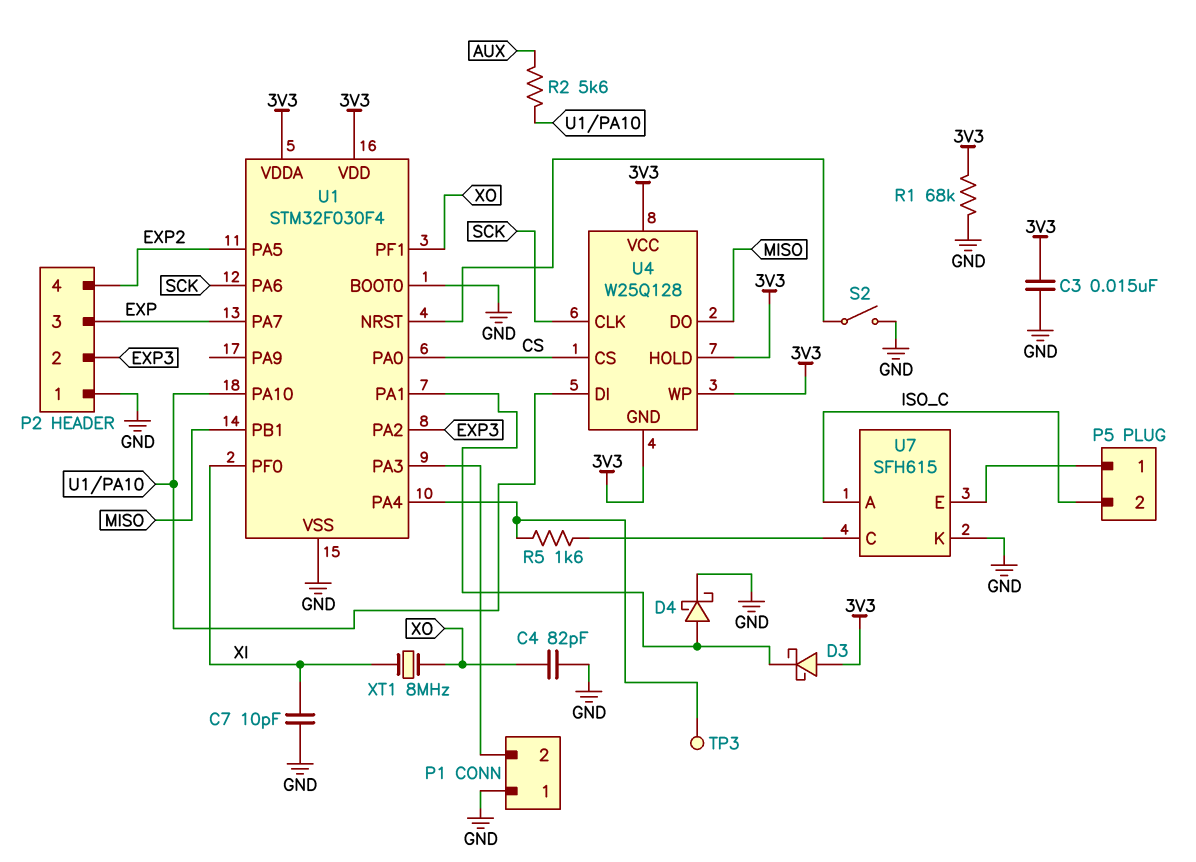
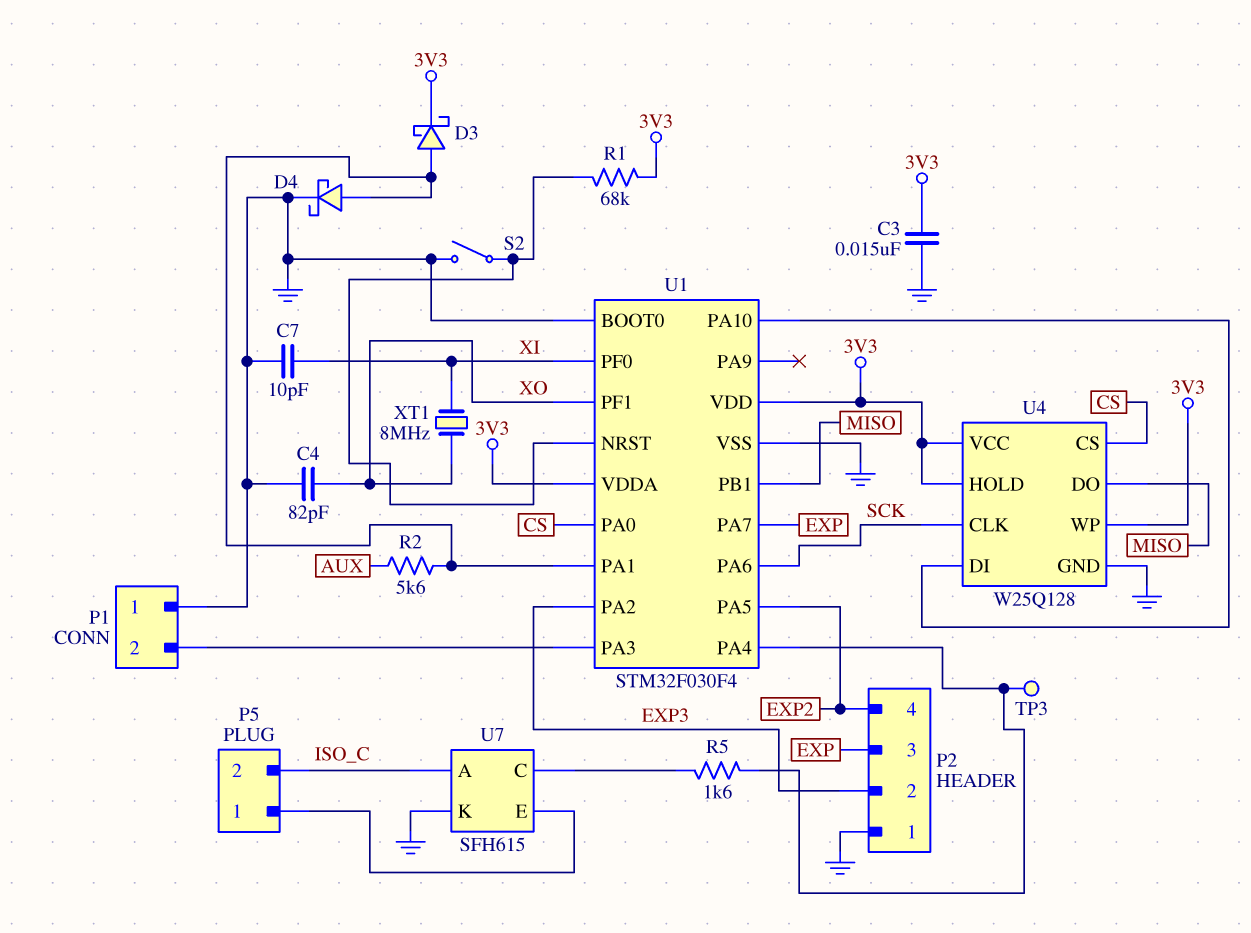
D3: schottky (A 3V3, K U1/PA1) -> schottky (A U1/PA1, K 3V3)
R1: 68k (3V3, GND) -> 68k (3V3, U1/NRST)
R2: 5.6k (AUX, U1/PA10) -> 5.6k (AUX, U1/PA1)
U4 pin GND: 3V3 -> GND

